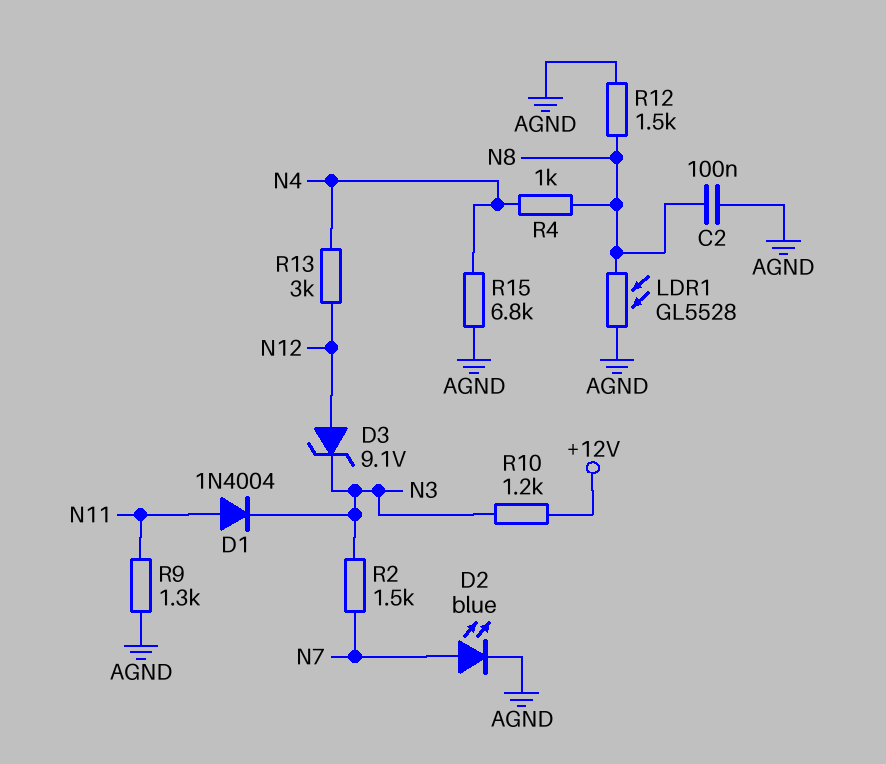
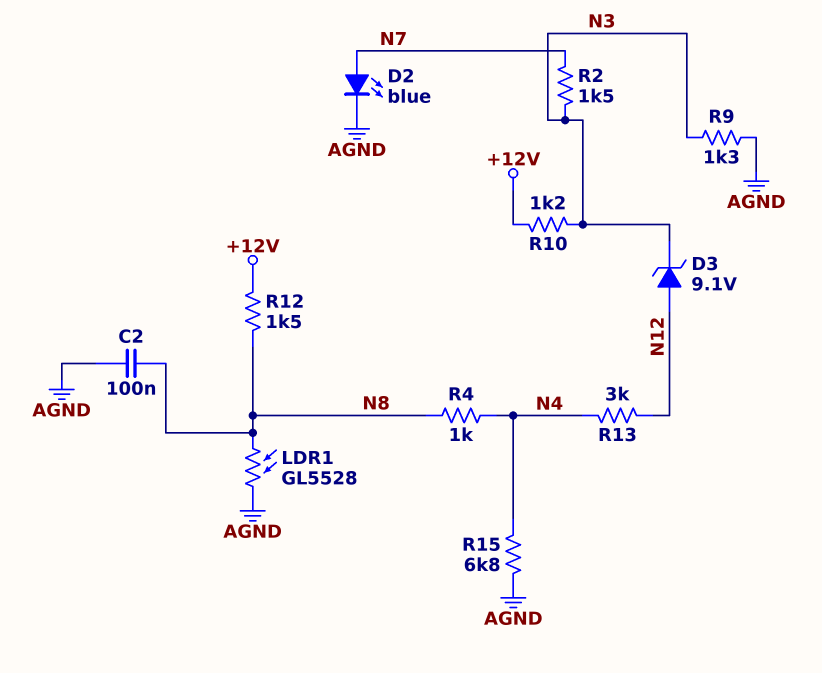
D1: diode 1N4004 (A N11, K N3) -> none
R9: 1.3k (AGND, N11) -> 1.3k (AGND, N3)
R12: 1.5k (AGND, N8) -> 1.5k (+12V, N8)

